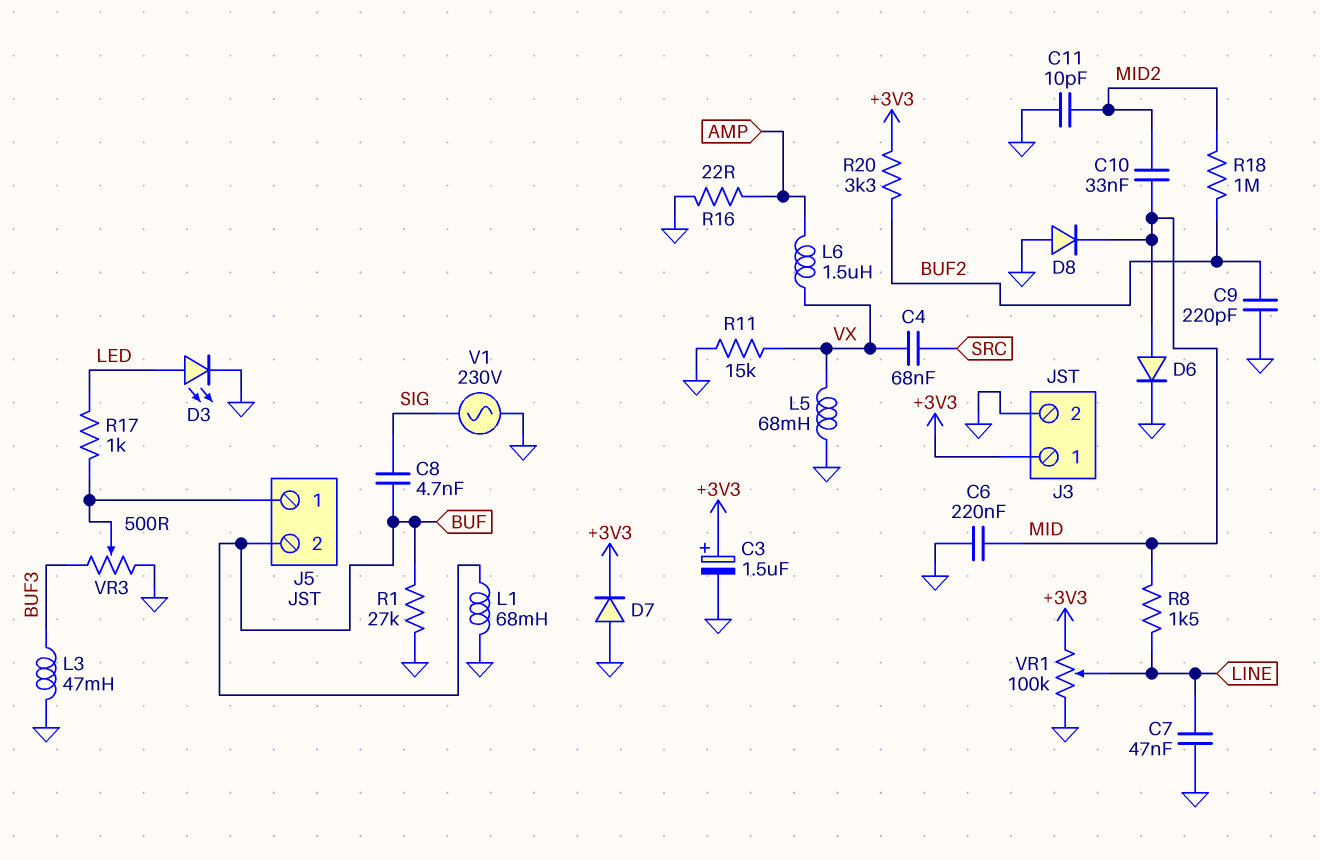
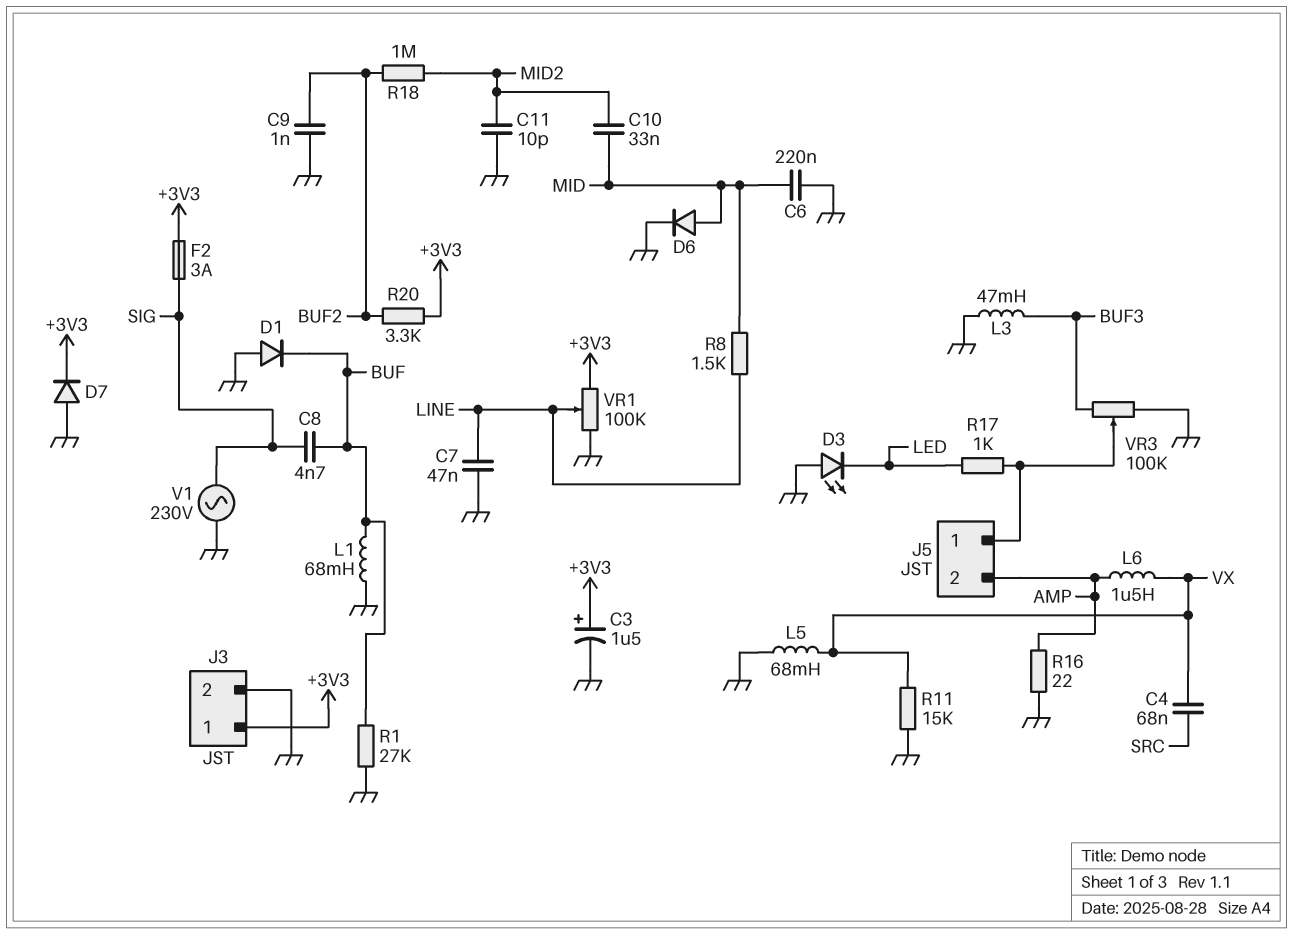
C9: 220pF (BUF2, GND) -> 1nF (BUF2, GND)
D1: none -> diode (A GND, K BUF)
D3: LED (A LED, K GND) -> LED (A GND, K LED)
D8: diode (A GND, K MID) -> none
F2: none -> 3A (+3V3, SIG)
J5 pin 2: BUF -> AMP
VR3: 500 (BUF3, GND, wiper J5/1) -> 100k (BUF3, GND, wiper J5/1)

